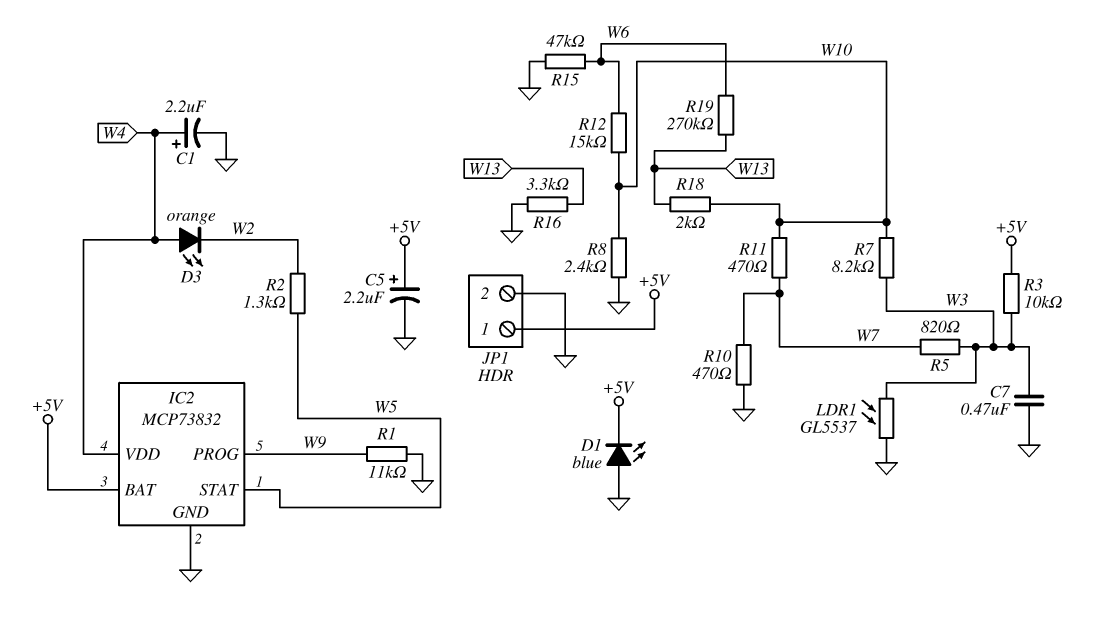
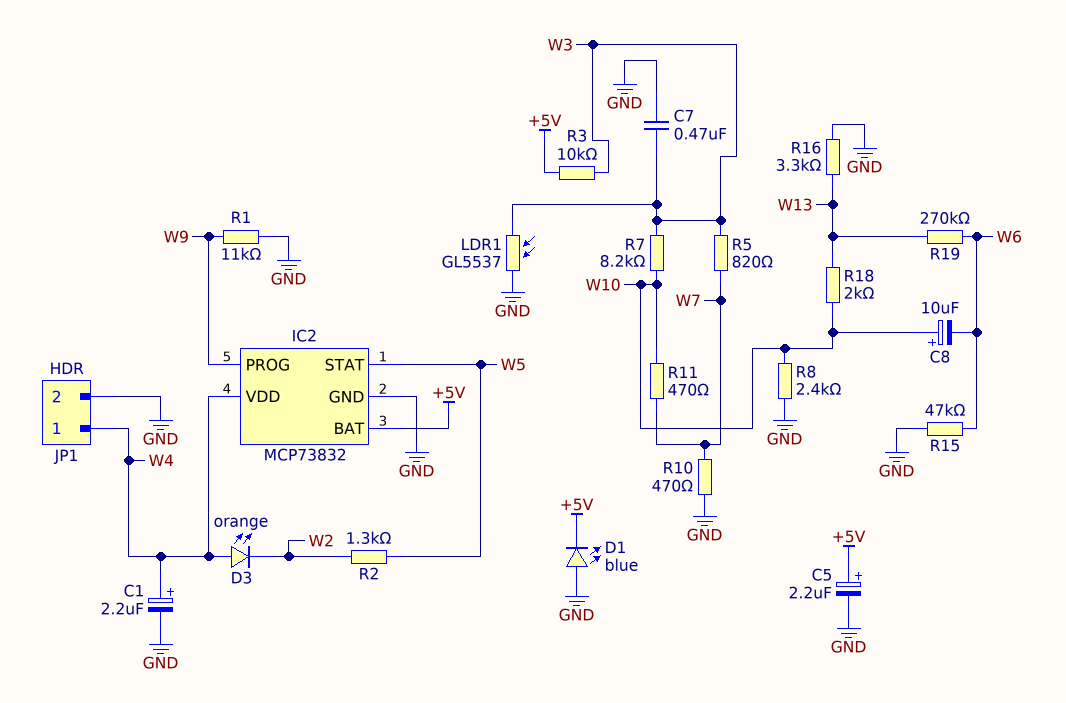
C8: none -> 10uF (plus W10, minus W6)
JP1 pin 1: +5V -> W4
R12: 15k (W6, W10) -> none

